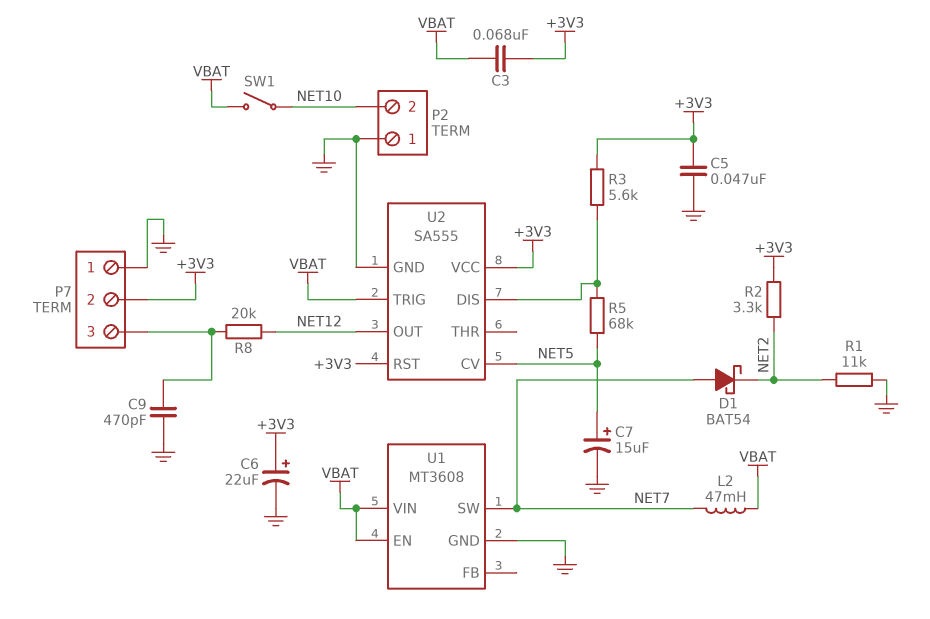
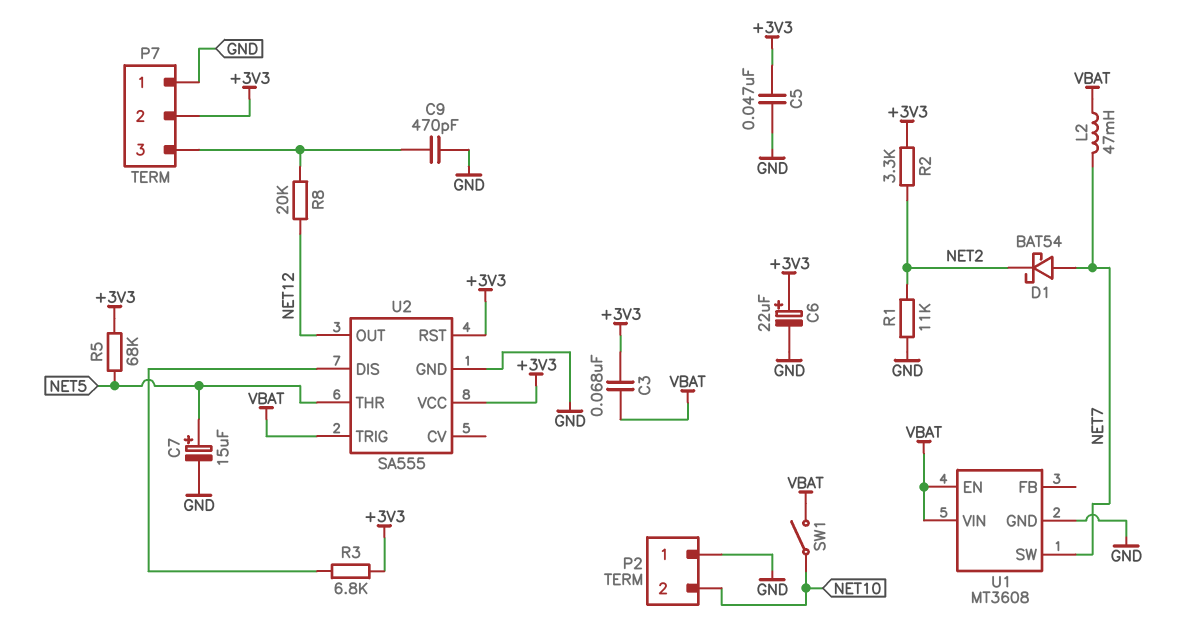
R3: 5.6k (+3V3, U2/DIS) -> 6.8k (+3V3, U2/DIS)
R5: 68k (NET5, U2/DIS) -> 68k (+3V3, NET5)
U2 pin CV: NET5 -> none
U2 pin THR: none -> NET5

